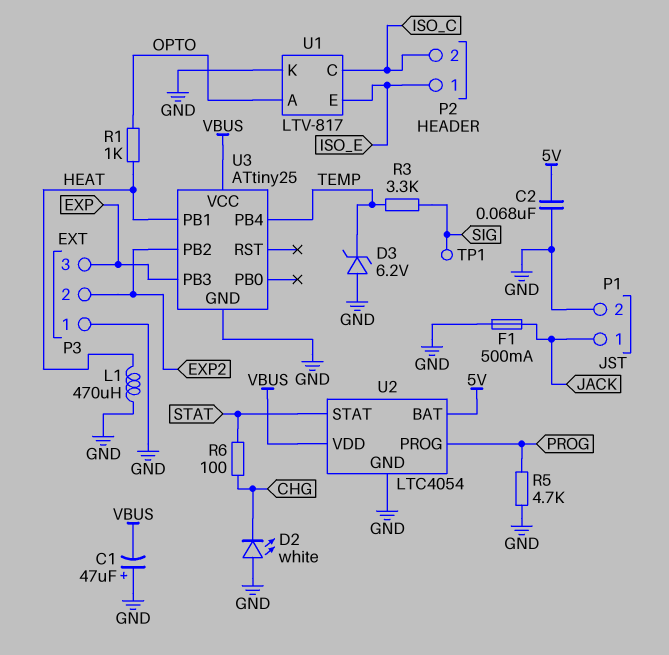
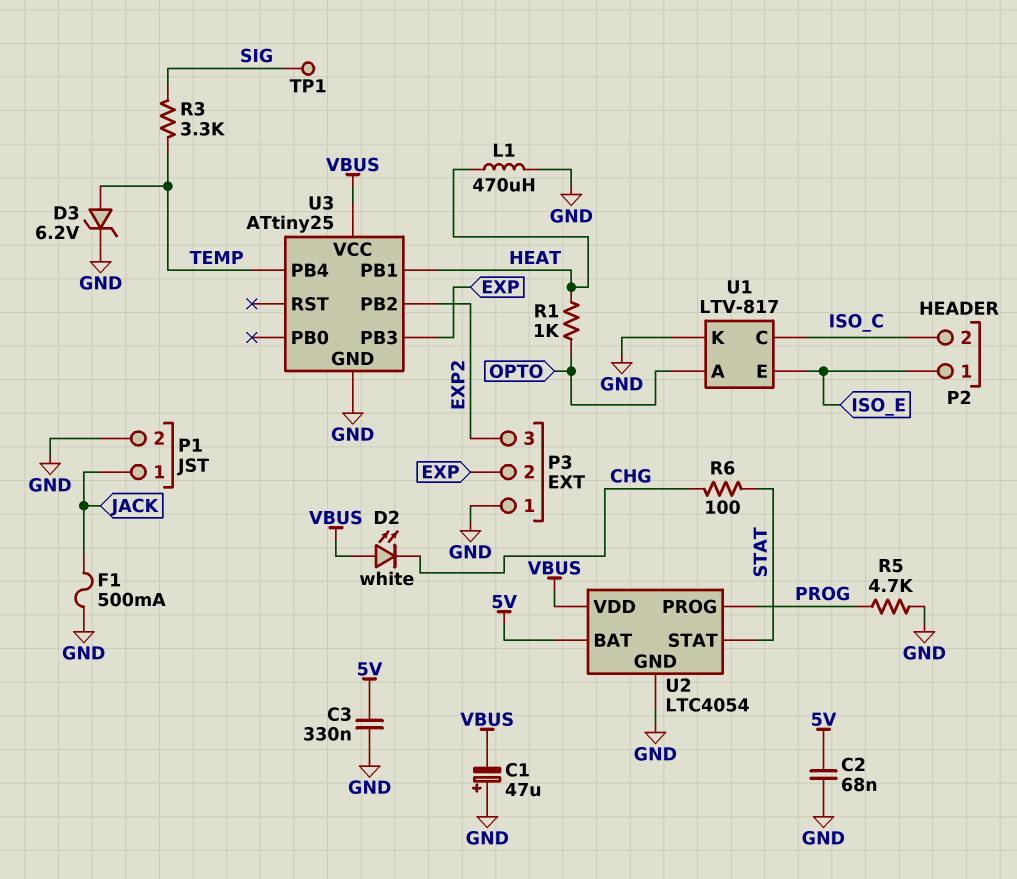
C3: none -> 330nF (5V, GND)
D2: LED white (A GND, K CHG) -> LED white (A VBUS, K CHG)
D3: zener 6.2V (A GND, K TEMP) -> zener 6.2V (A TEMP, K GND)
P3 pin 2: EXP2 -> EXP
P3 pin 3: EXP -> EXP2

